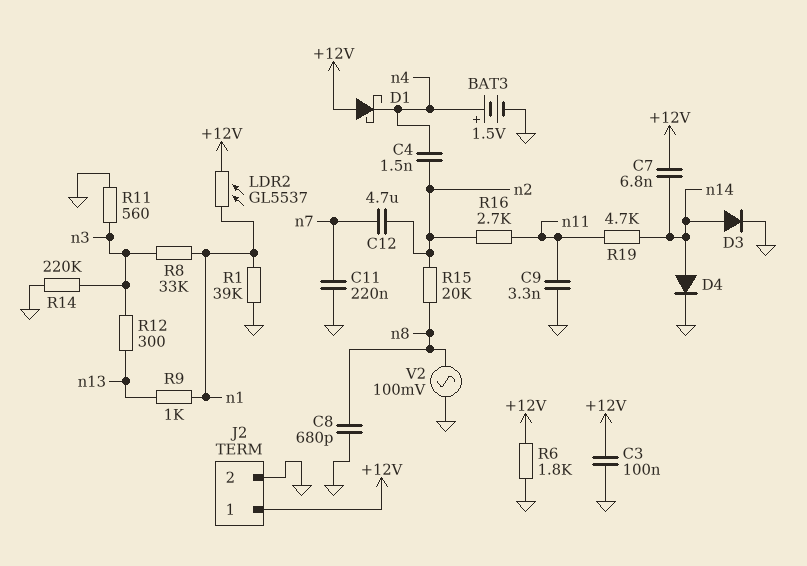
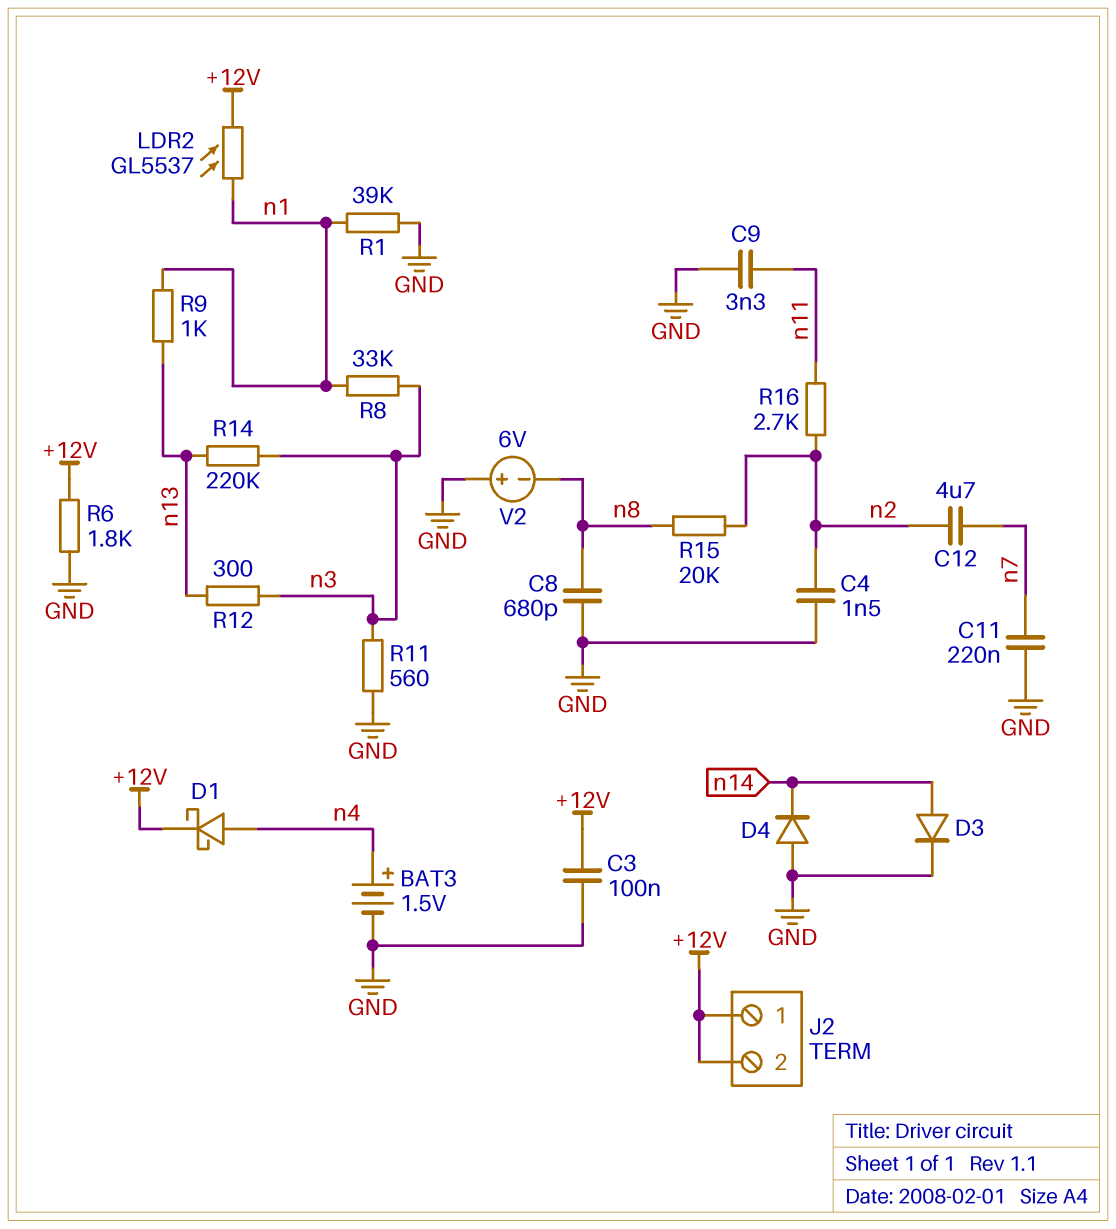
C4: 1.5nF (n2, n4) -> 1.5nF (GND, n2)
C7: 6.8nF (+12V, n14) -> none
D1: schottky (A +12V, K n4) -> schottky (A n4, K +12V)
D4: diode (A n14, K GND) -> diode (A GND, K n14)
J2 pin 2: GND -> +12V
R14: 220k (GND, n3) -> 220k (n3, n13)
R19: 4.7k (n11, n14) -> none
V2: AC 100mV (GND, n8) -> 6V (plus GND, minus n8)

